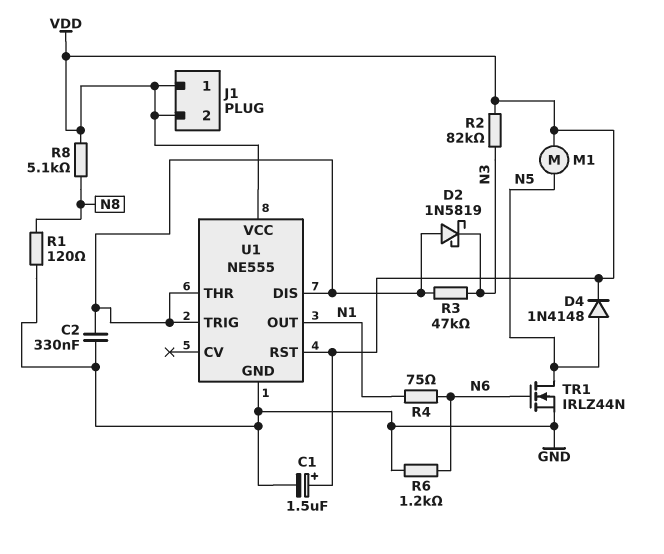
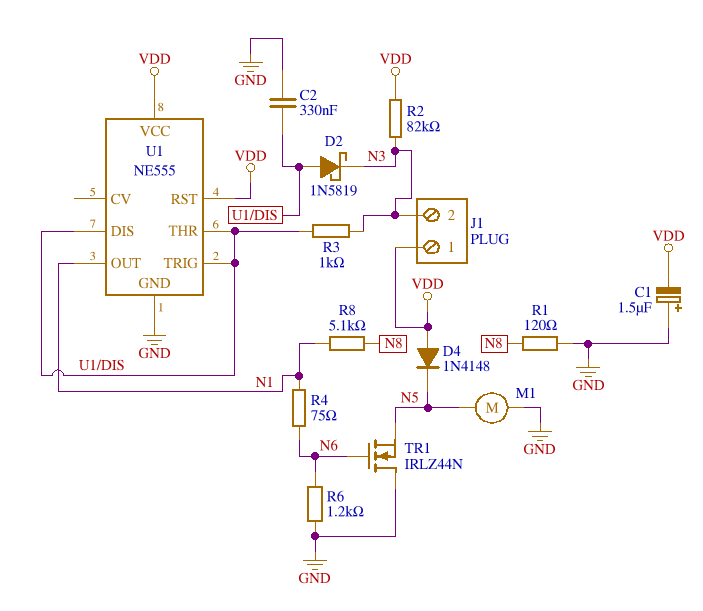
C1: 1.5uF (plus VDD, minus GND) -> 1.5uF (plus GND, minus VDD)
D4: diode 1N4148 (A N5, K VDD) -> diode 1N4148 (A VDD, K N5)
J1 pin 2: VDD -> N3
M1: motor (N5, VDD) -> motor (GND, N5)
R3: 47k (N3, U1/DIS) -> 1k (N3, U1/DIS)
R8: 5.1k (N8, VDD) -> 5.1k (N1, N8)
TR1: NMOS IRLZ44N (G N6, D N5, S GND) -> NMOS IRLZ44N (G N6, D GND, S N5)

